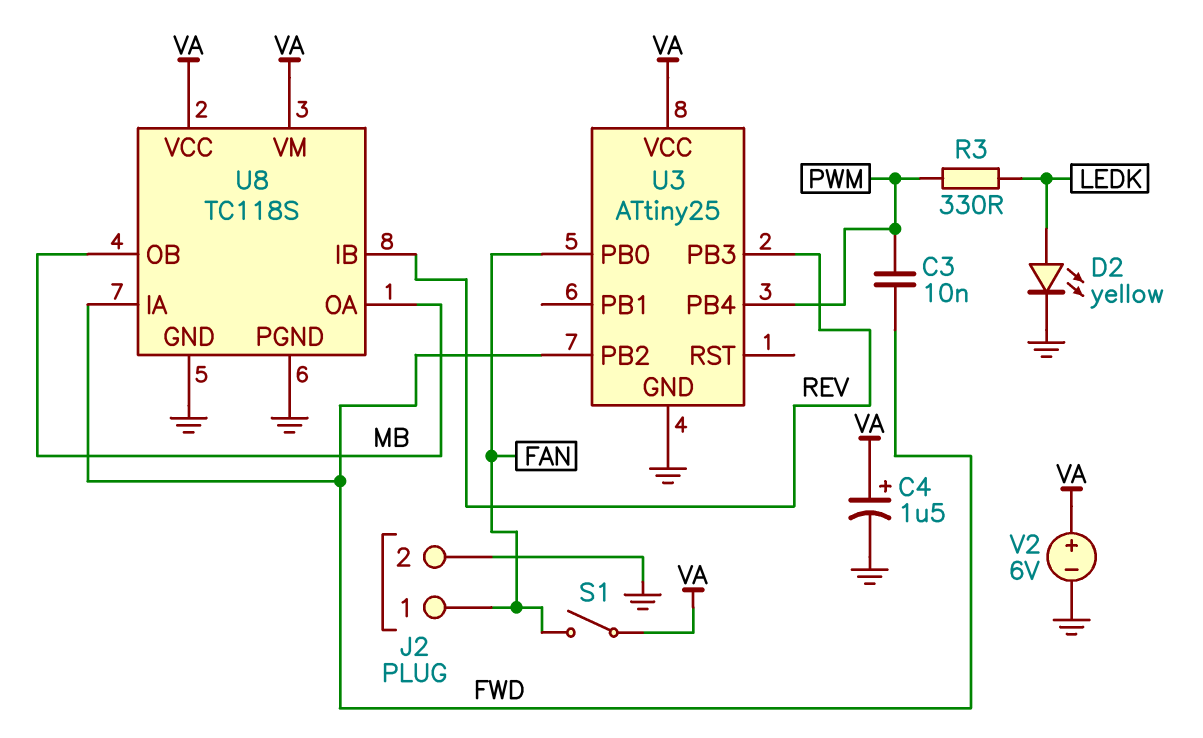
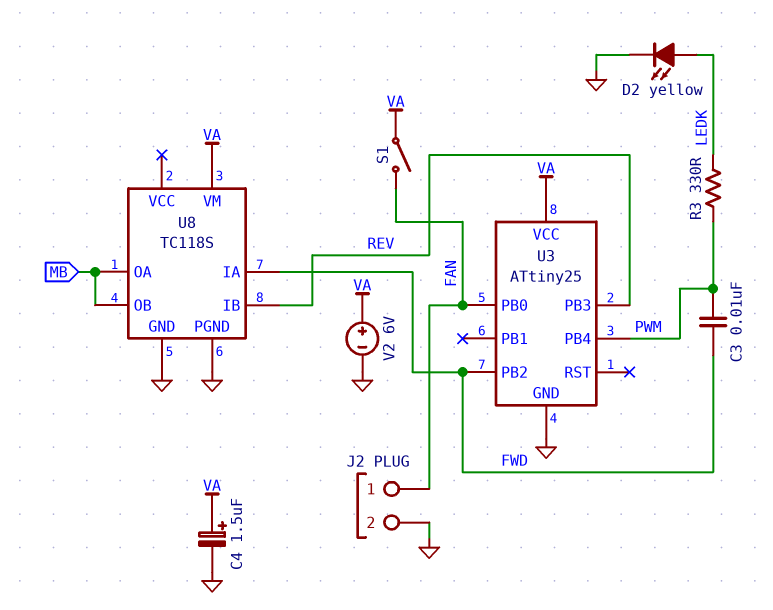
U8 pin VCC: VA -> none

